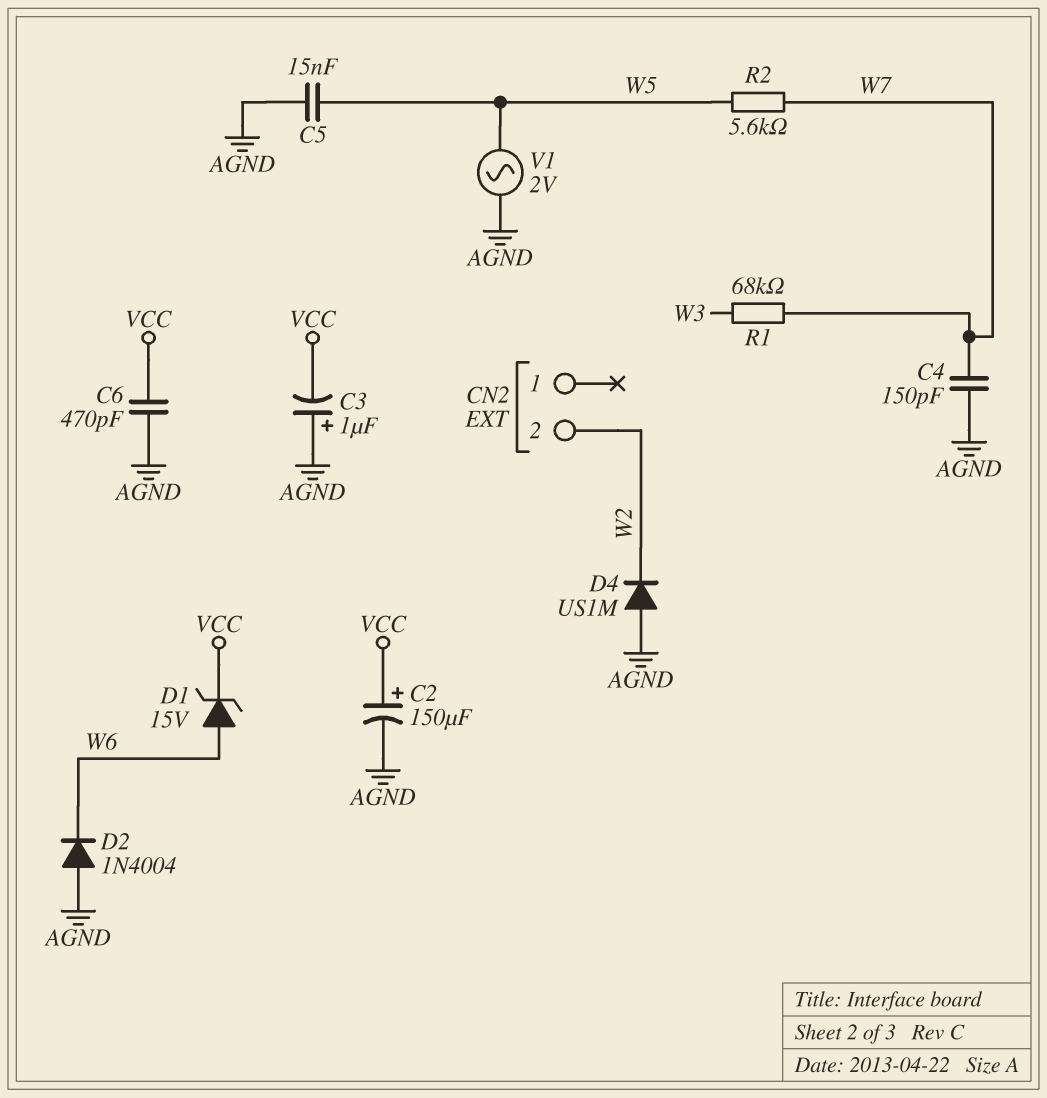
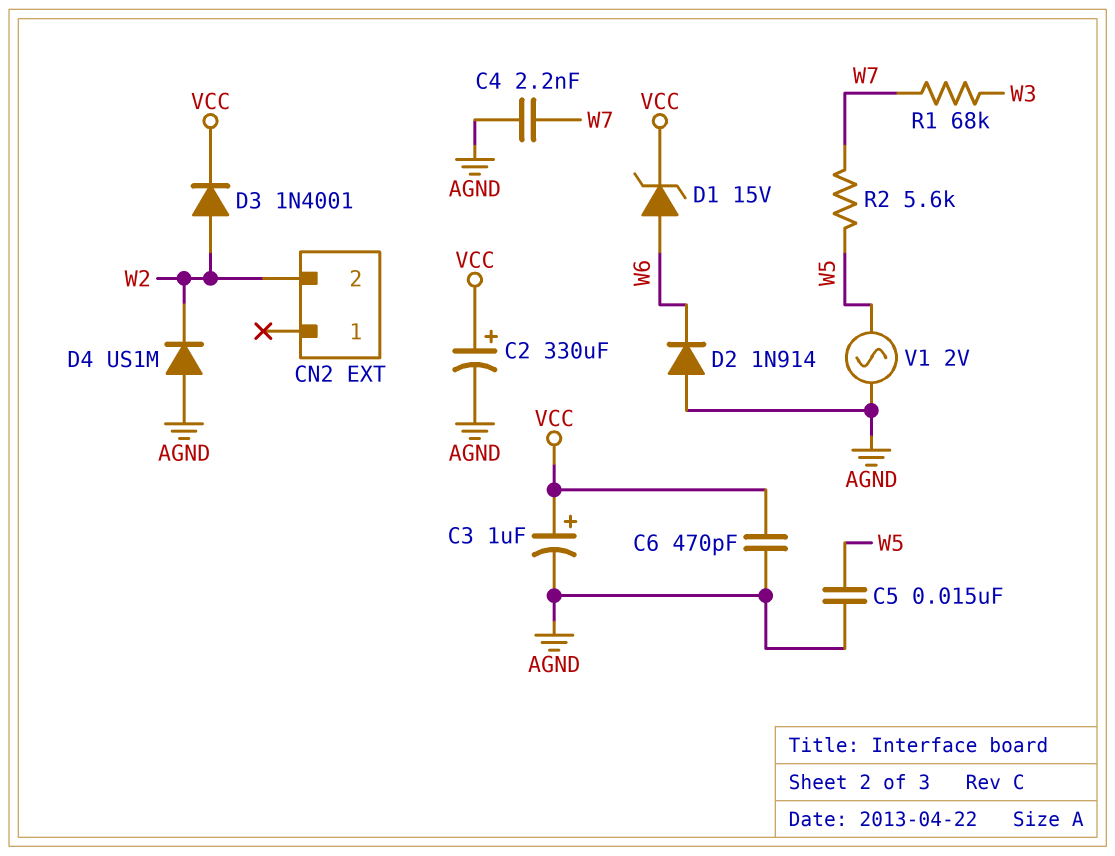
C2: 150uF (plus VCC, minus AGND) -> 330uF (plus VCC, minus AGND)
C3: 1uF (plus AGND, minus VCC) -> 1uF (plus VCC, minus AGND)
C4: 150pF (AGND, W7) -> 2.2nF (AGND, W7)
D2: diode 1N4004 (A AGND, K W6) -> diode 1N914 (A AGND, K W6)
D3: none -> diode 1N4001 (A W2, K VCC)

